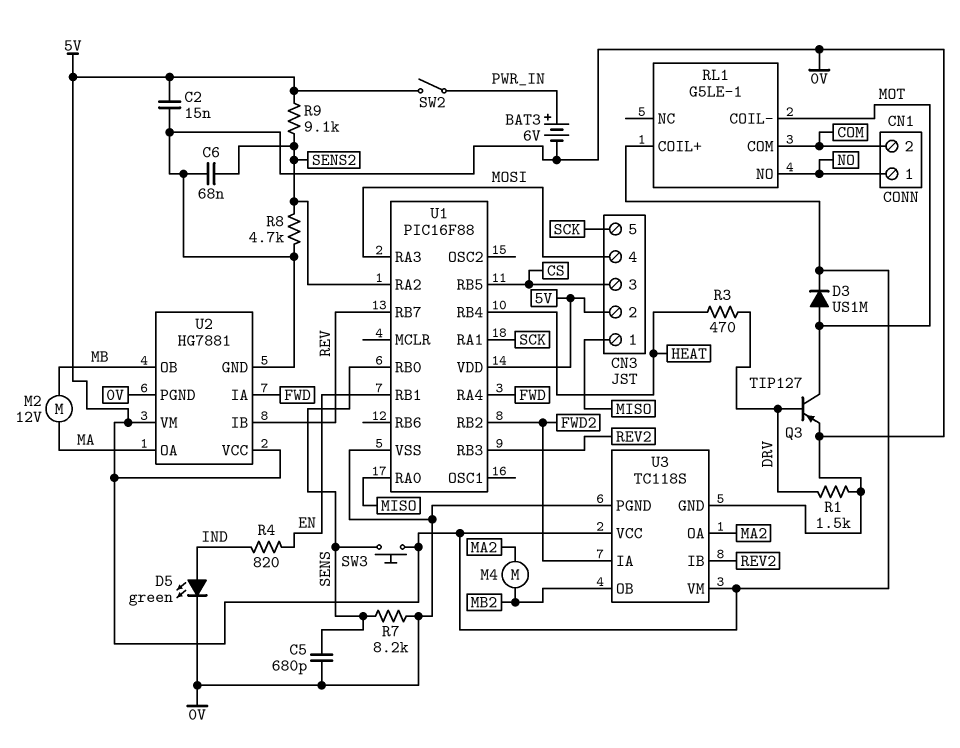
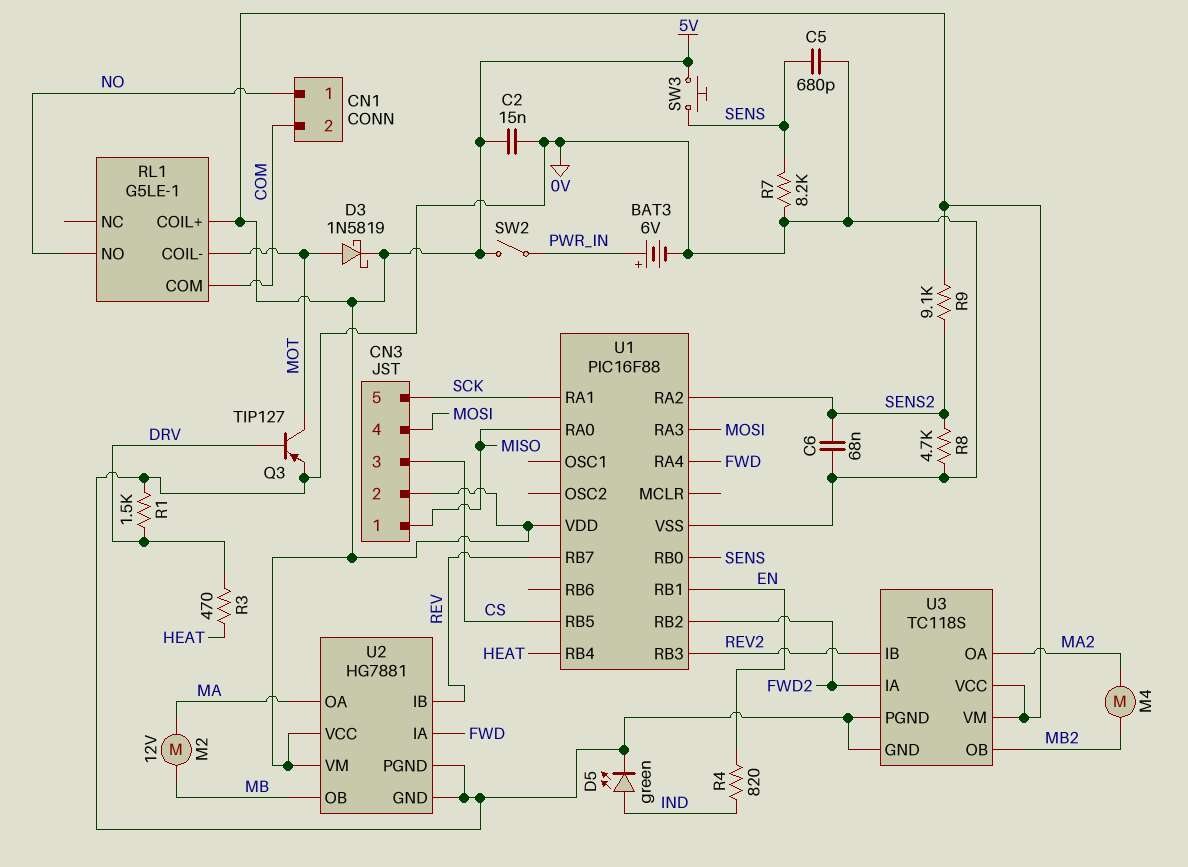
D3: diode US1M (A MOT, K 5V) -> schottky 1N5819 (A MOT, K 5V)

